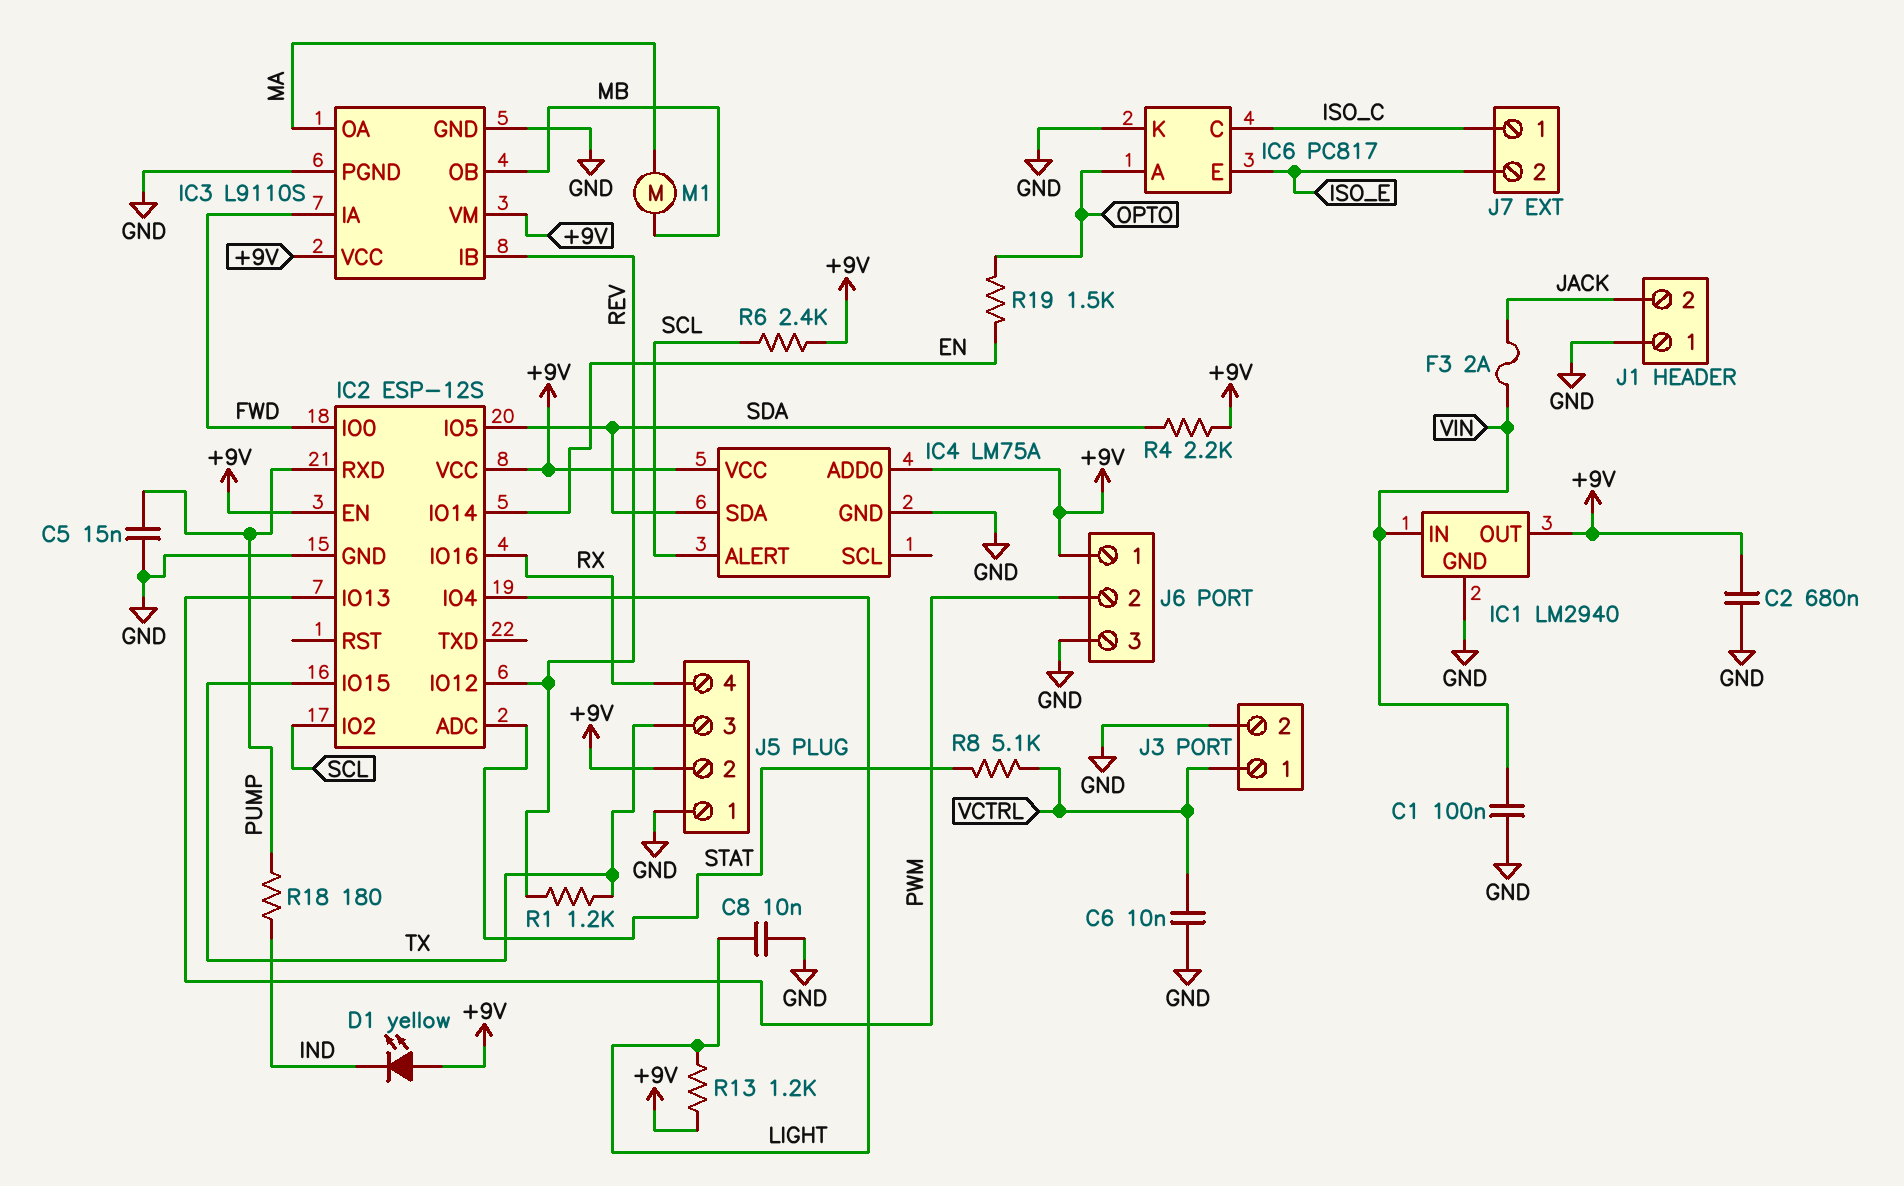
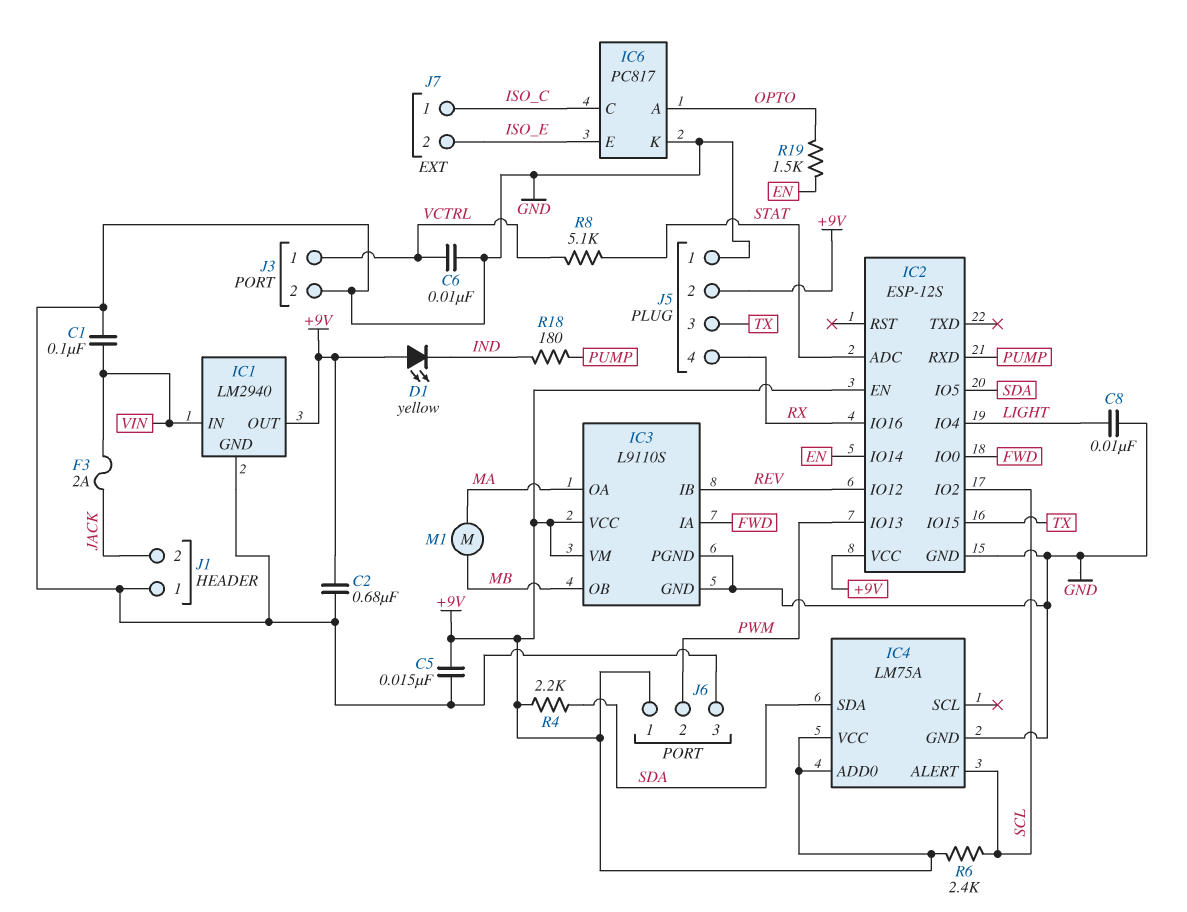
C5: 15nF (GND, PUMP) -> 15nF (+9V, GND)
R1: 1.2k (REV, TX) -> none
R13: 1.2k (+9V, LIGHT) -> none

